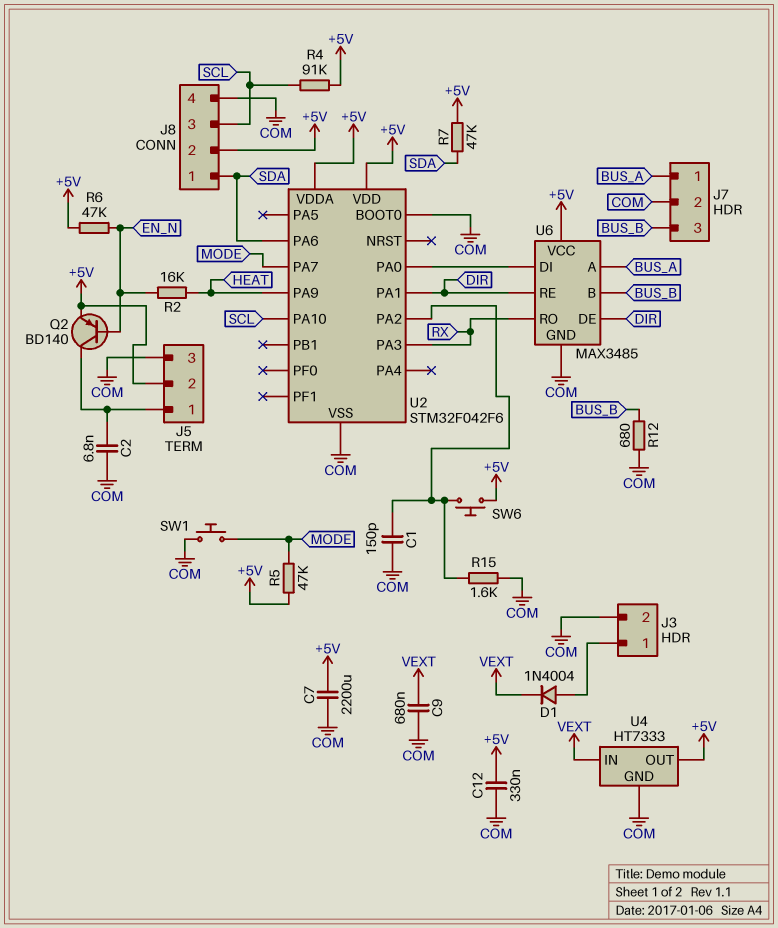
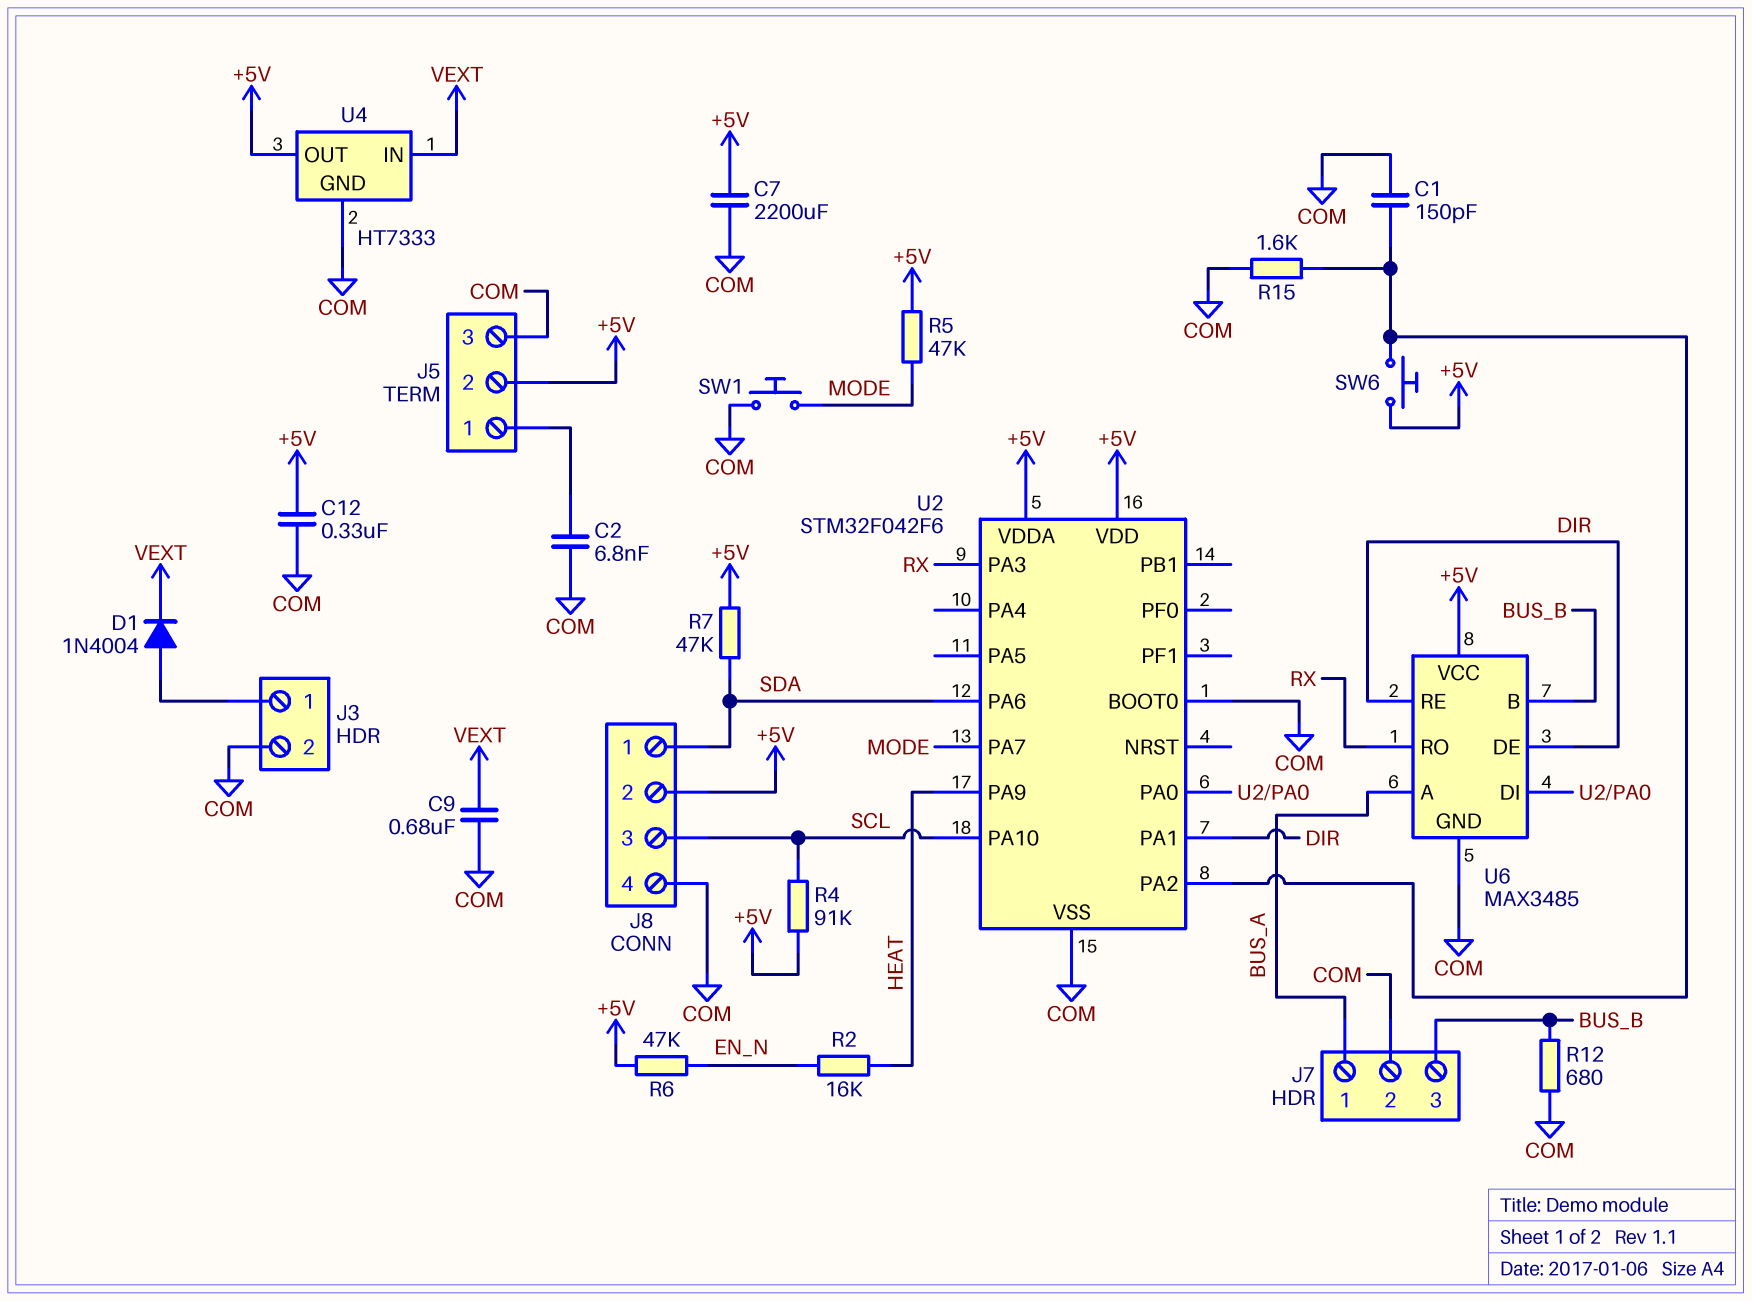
Q2: PNP BD140 (B EN_N, C J5/1, E +5V) -> none

